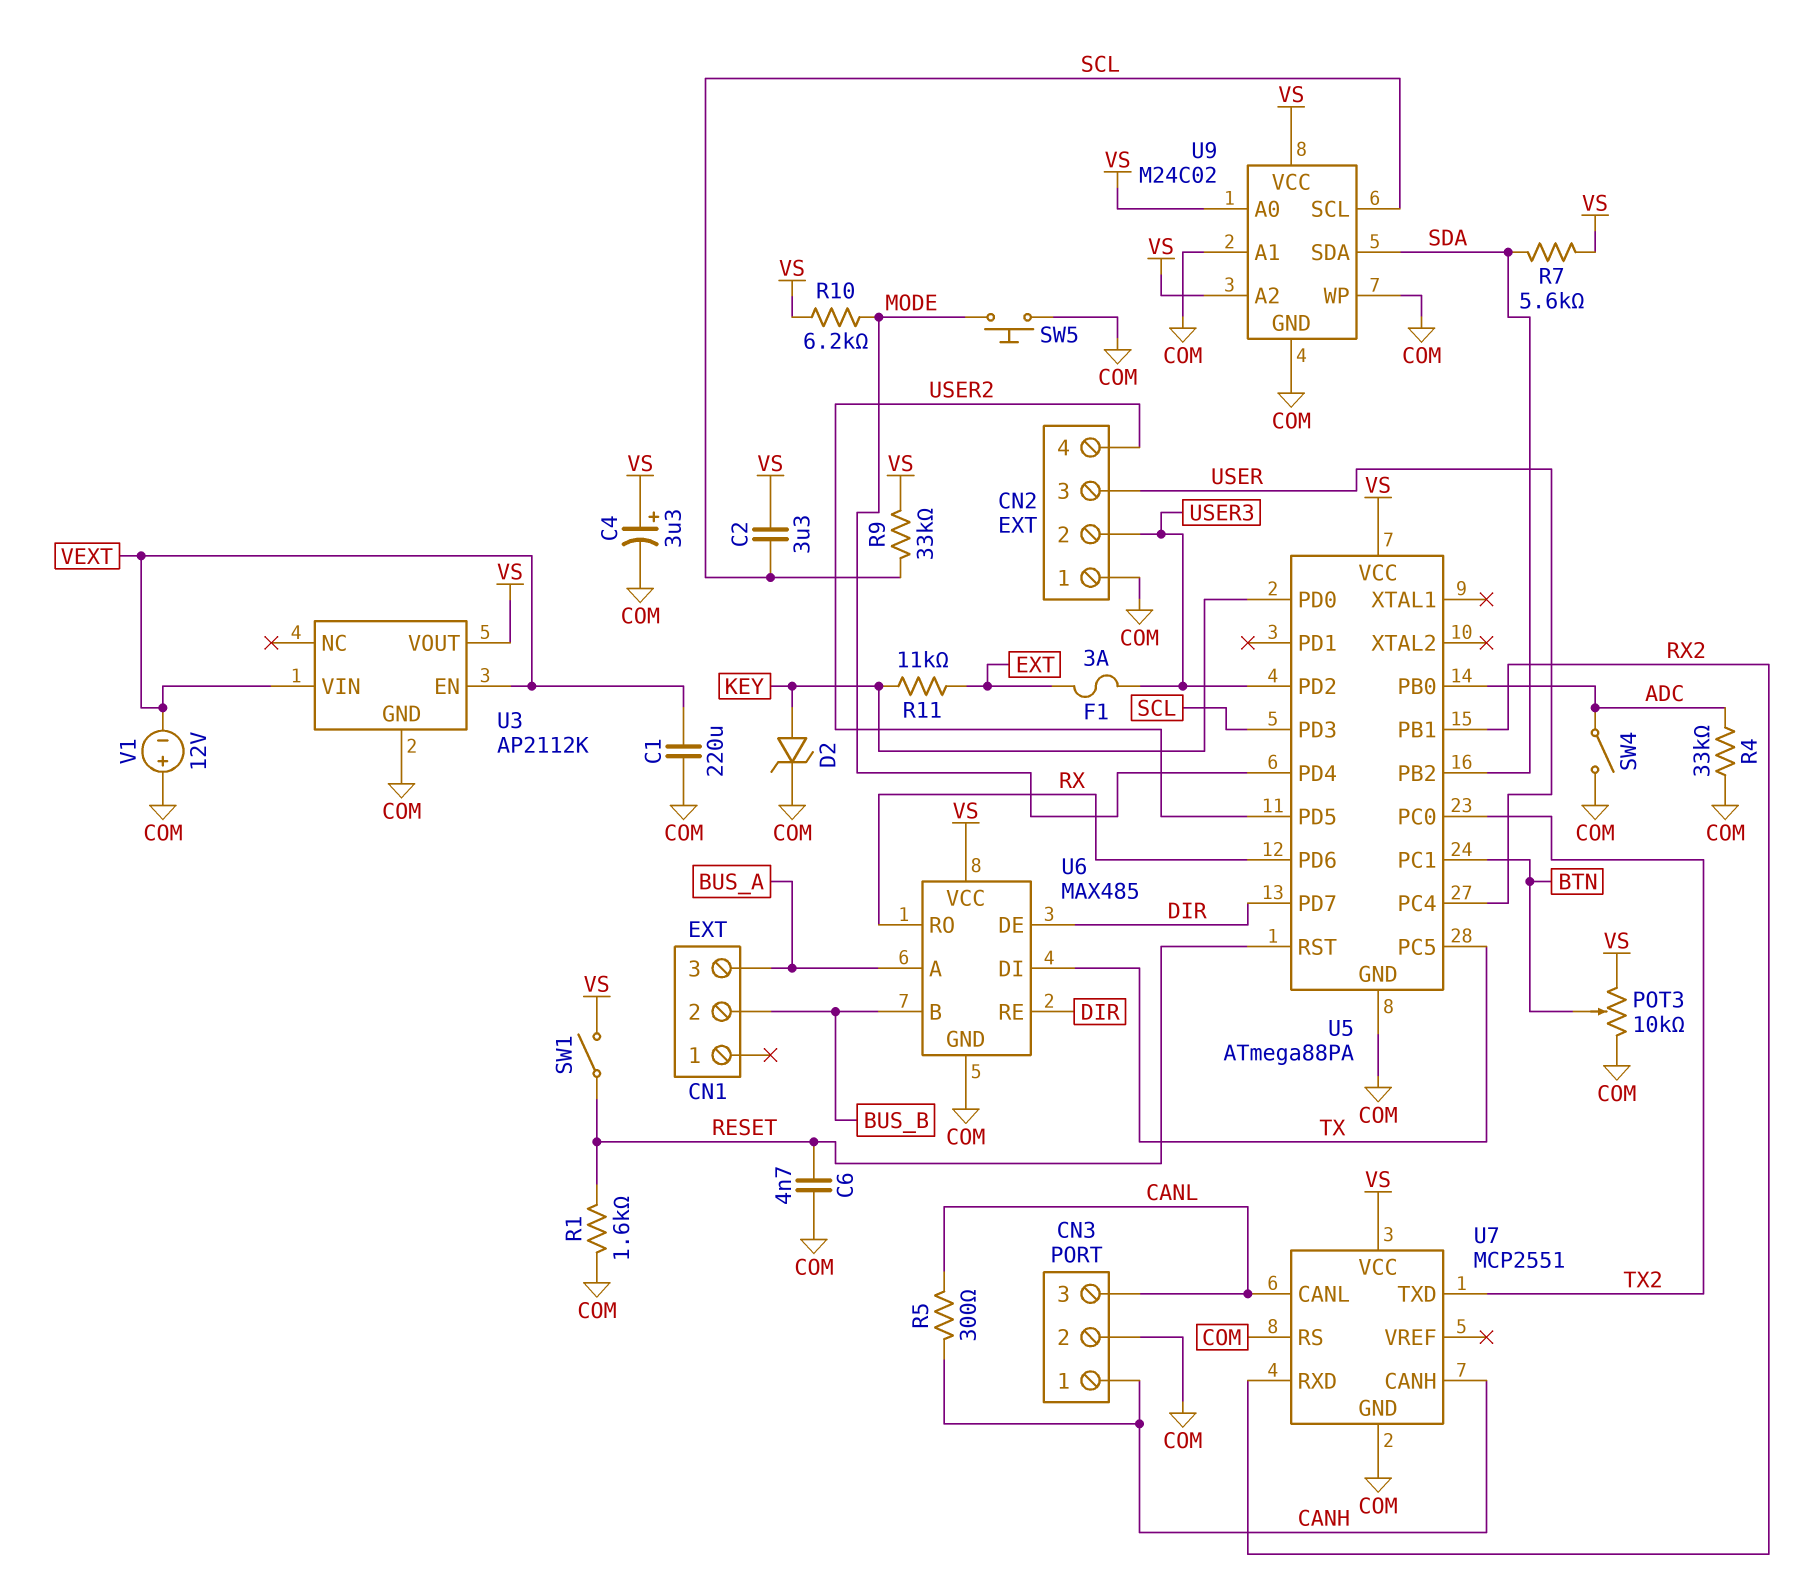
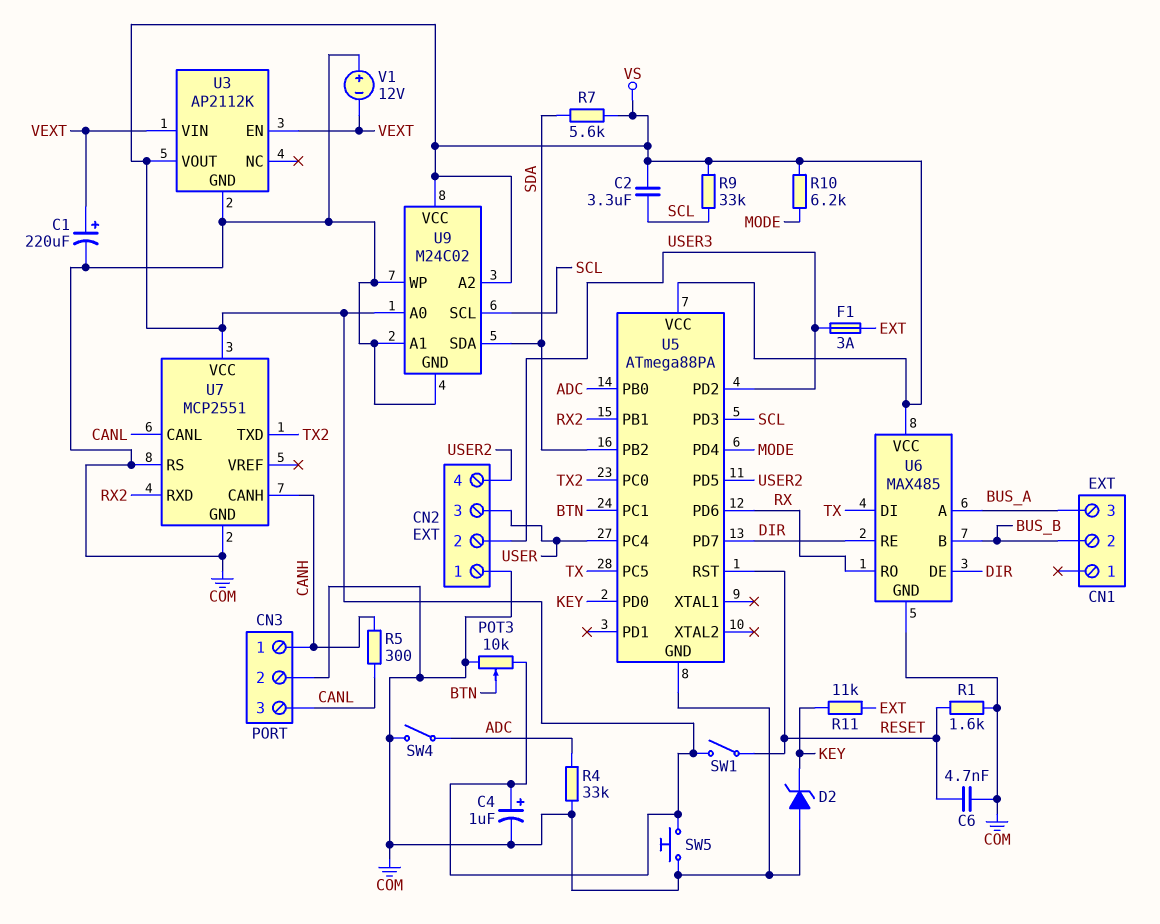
C1: 220uF (COM, VEXT) -> 220uF (plus VEXT, minus COM)
C4: 3.3uF (plus VS, minus COM) -> 1uF (plus VS, minus COM)
D2: zener (A KEY, K COM) -> zener (A COM, K KEY)
SW5: button (COM, MODE) -> button (COM, VS)

